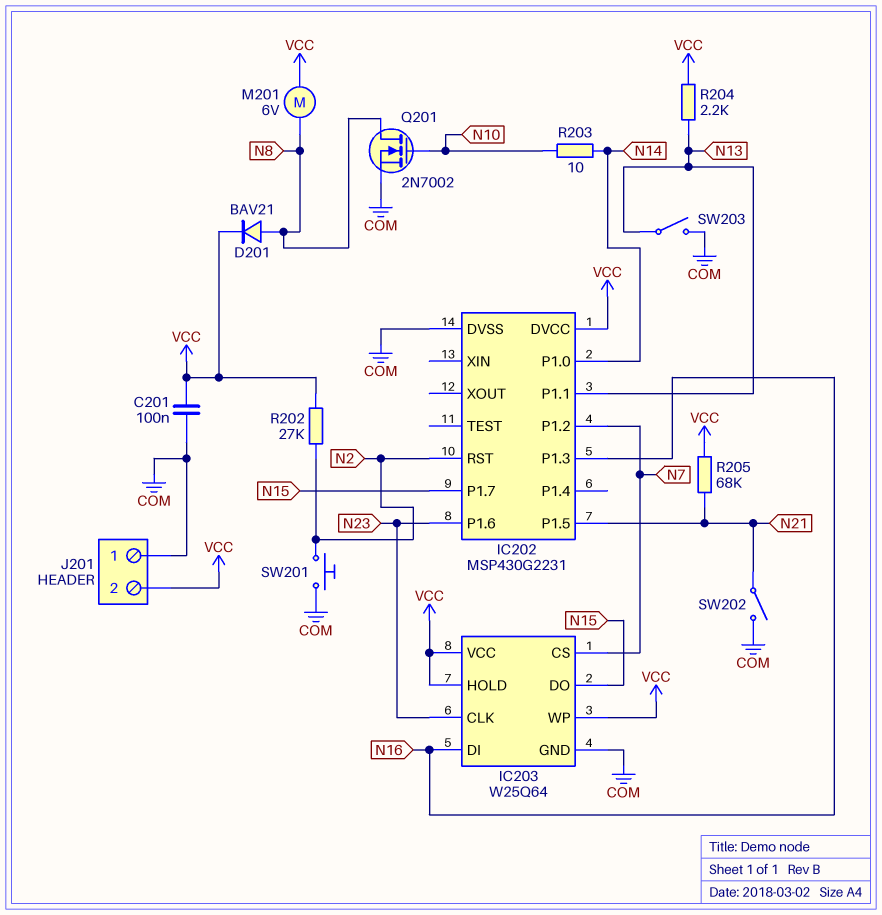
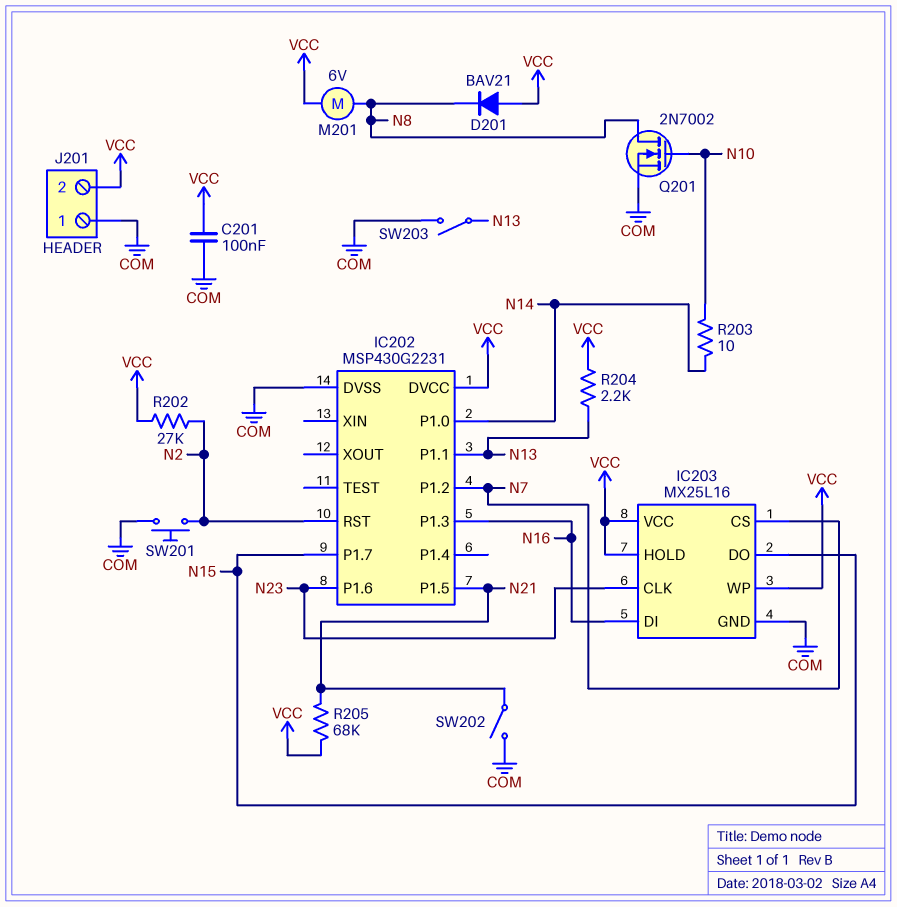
D201: diode BAV21 (A N8, K VCC) -> diode BAV21 (A VCC, K N8)
IC203: W25Q64 -> MX25L16

